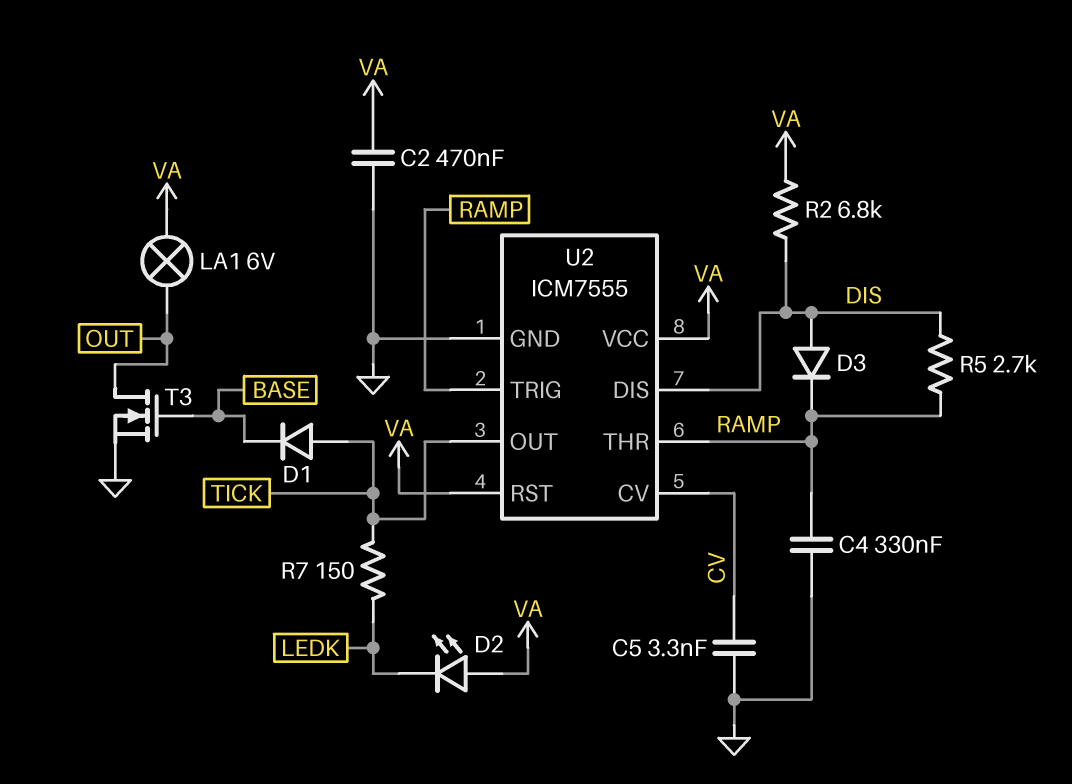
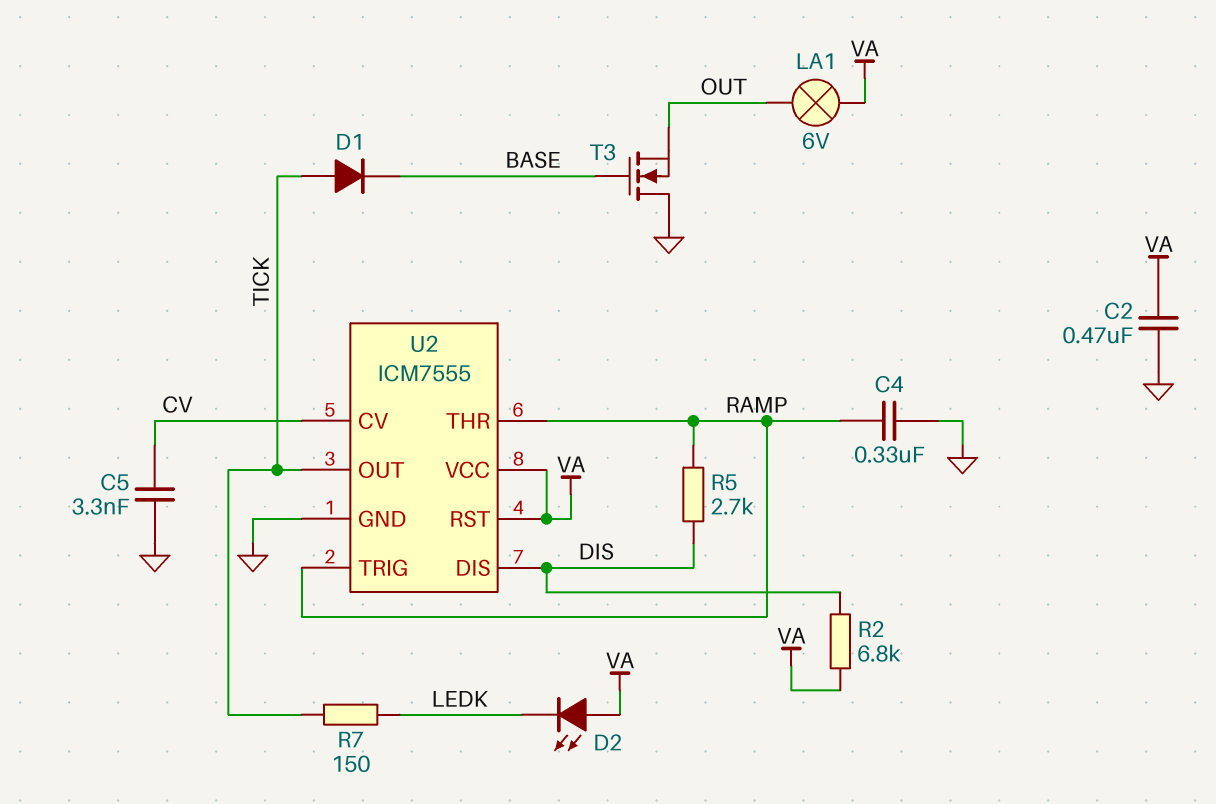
D3: diode (A DIS, K RAMP) -> none
T3: NMOS (G BASE, D OUT, S GND) -> NMOS (G BASE, D GND, S OUT)

